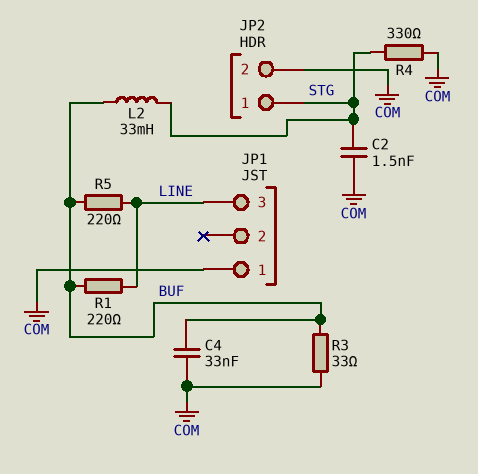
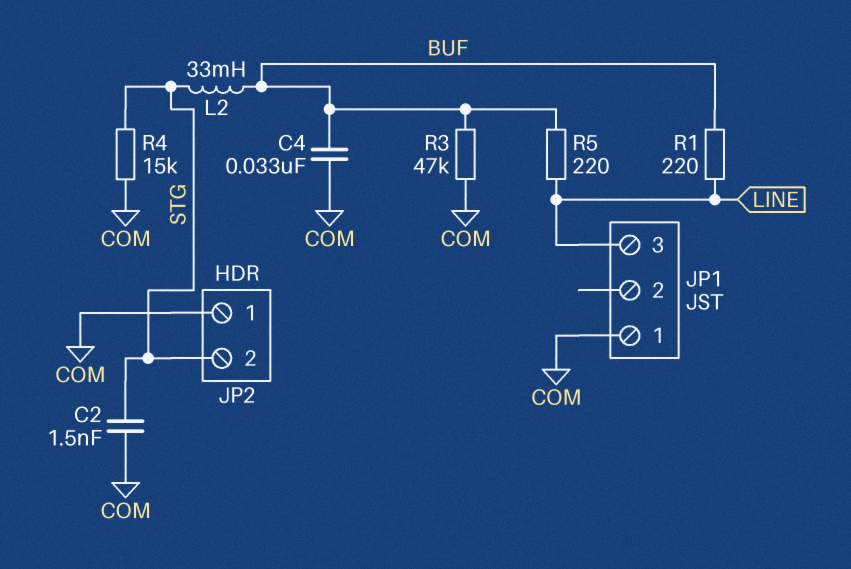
JP2 pin 1: STG -> COM
JP2 pin 2: COM -> STG
R3: 33 (BUF, COM) -> 47k (BUF, COM)
R4: 330 (COM, STG) -> 15k (COM, STG)

